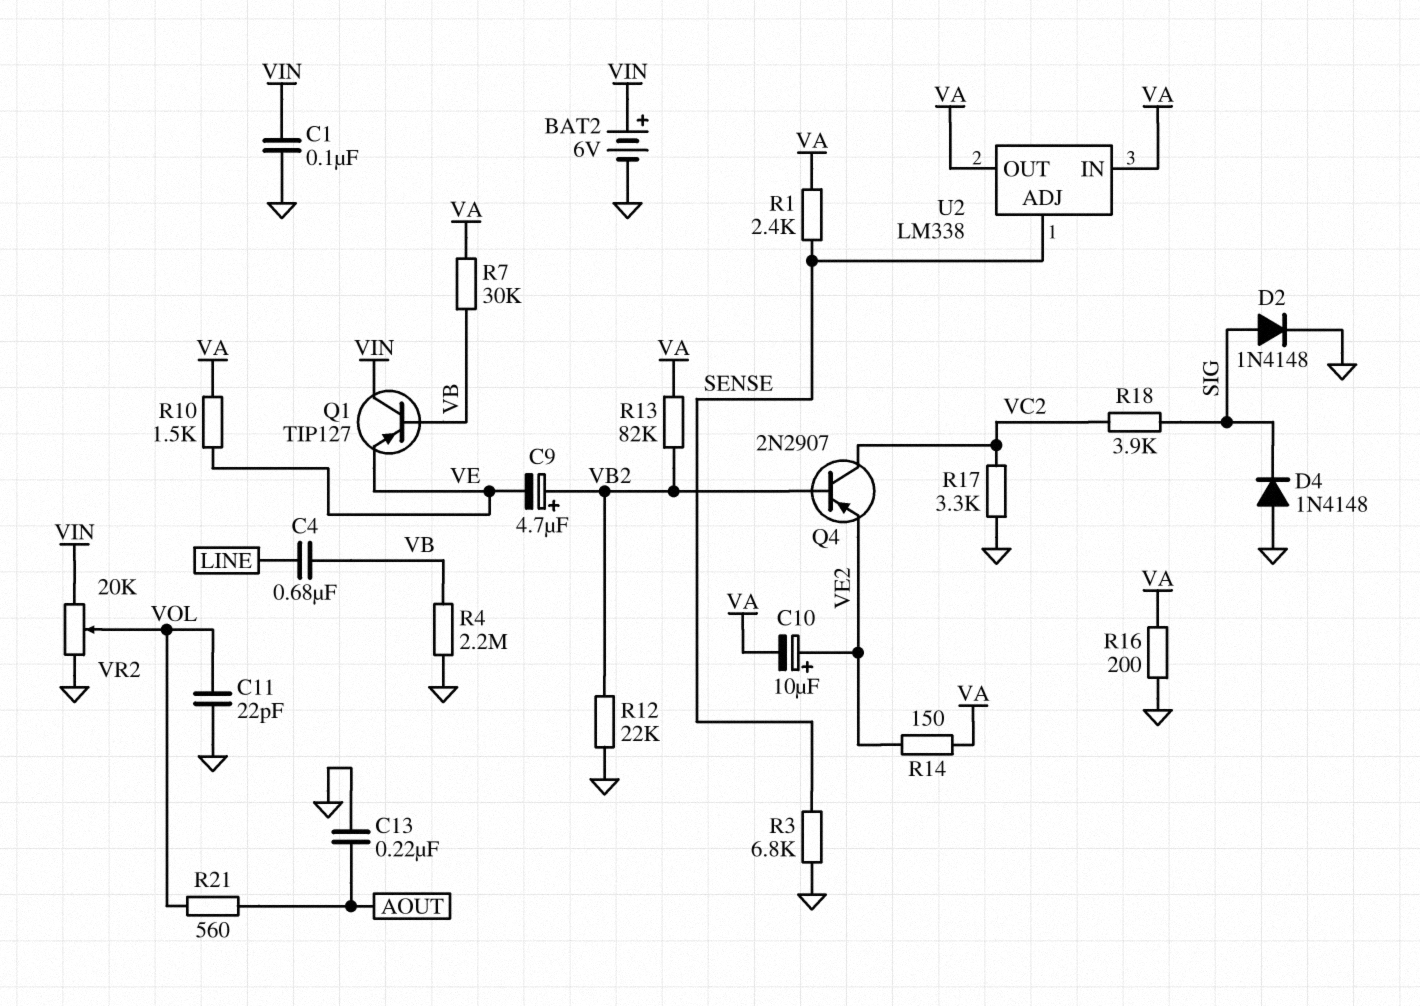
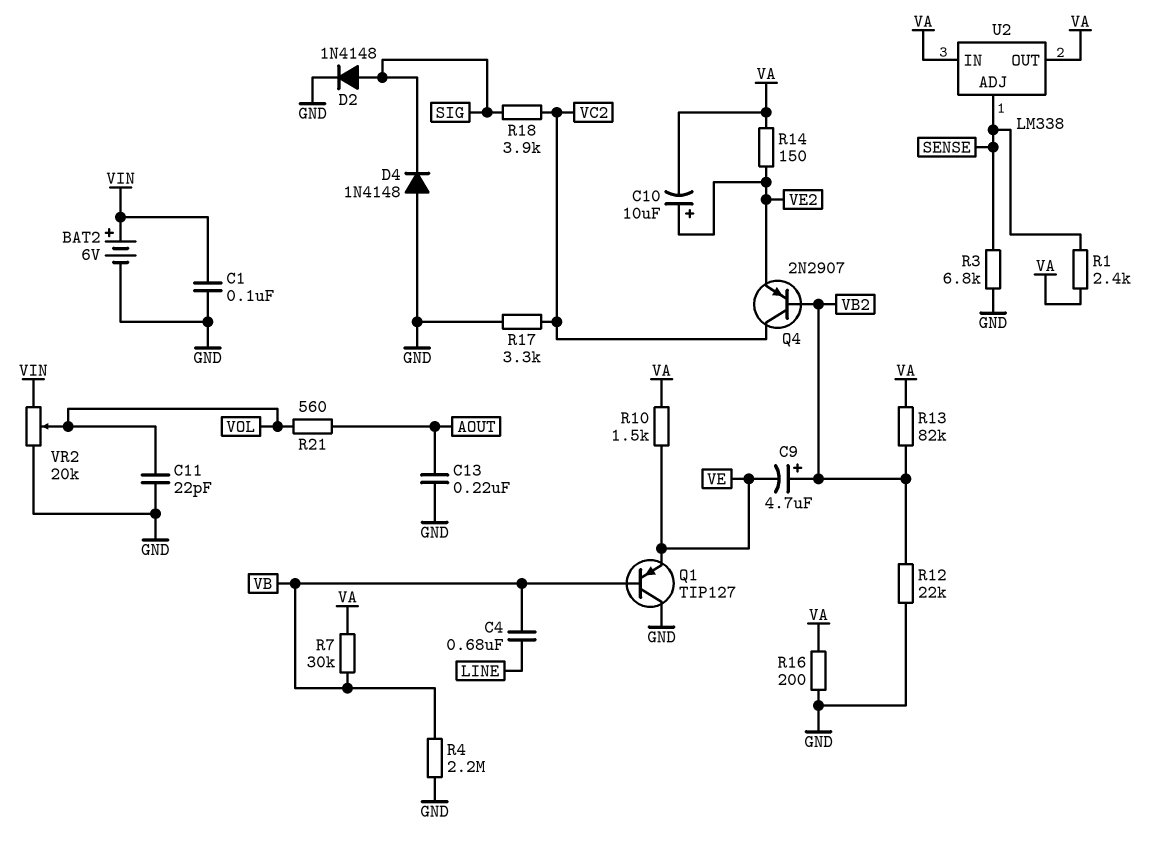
Q1: PNP TIP127 (B VB, C VIN, E VE) -> PNP TIP127 (B VB, C GND, E VE)

